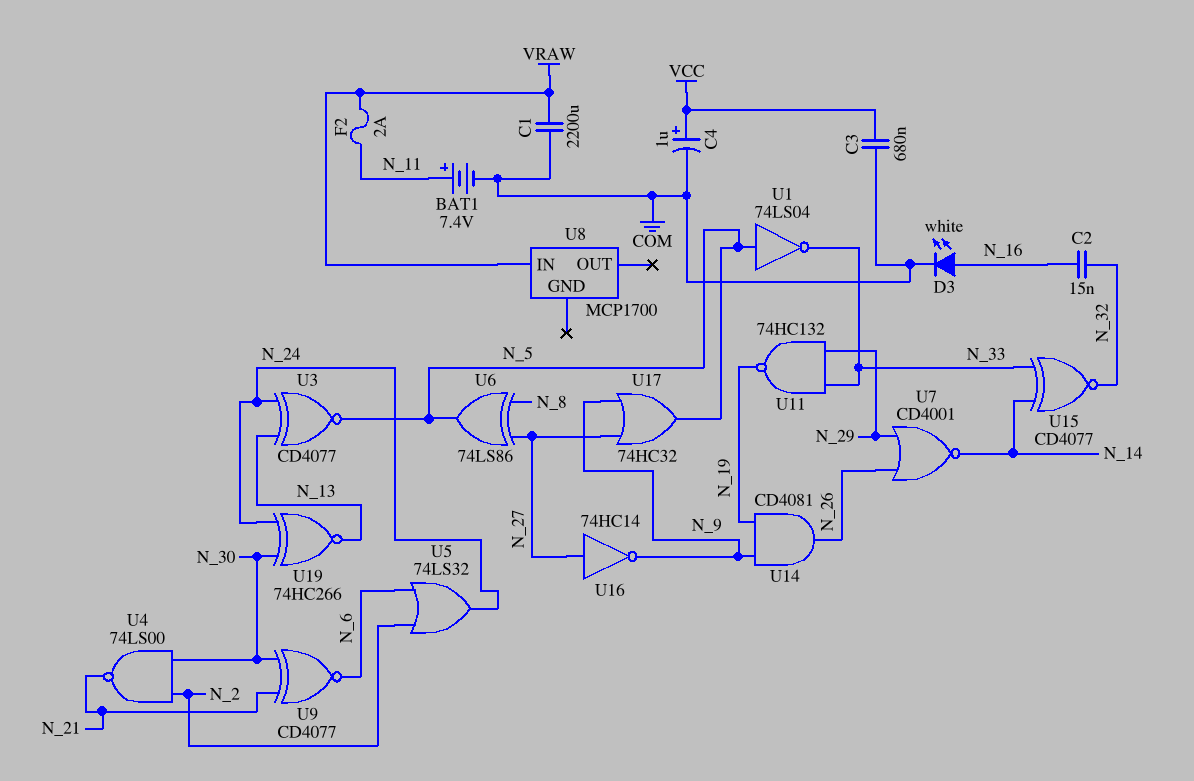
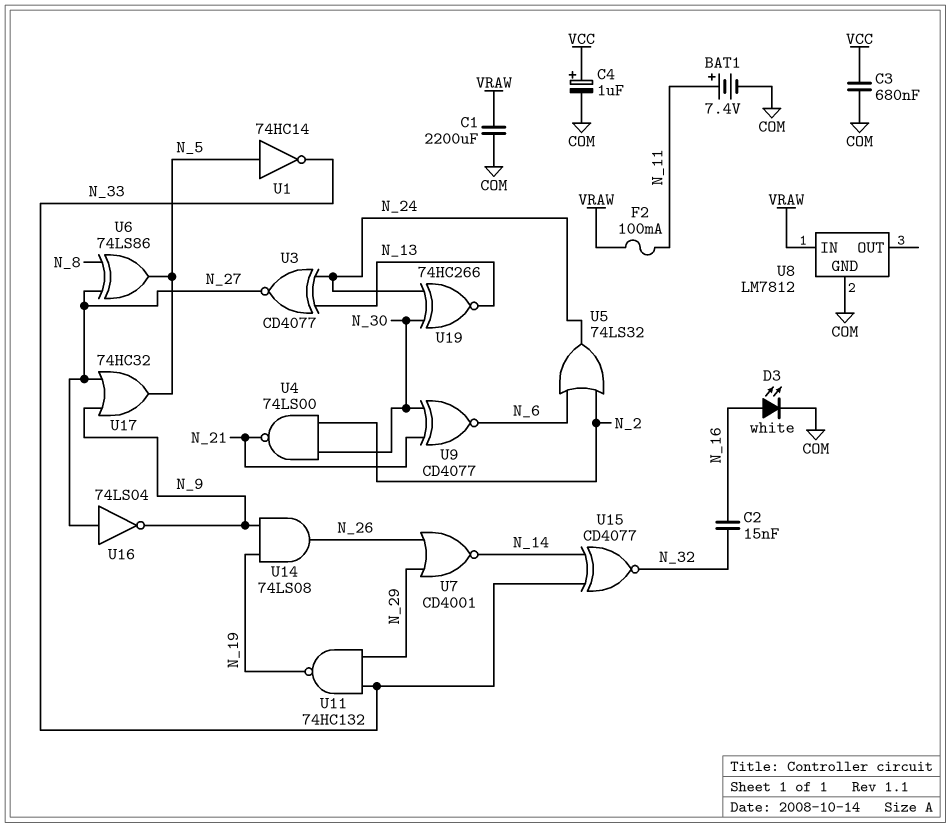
F2: 2A (N_11, VRAW) -> 100mA (N_11, VRAW)
U1: NOT 74LS04 (in N_5, out N_33) -> NOT 74HC14 (in N_5, out N_33)
U3: XNOR CD4077 (in N_13, in N_24, out N_5) -> XNOR CD4077 (in N_13, in N_24, out N_27)
U8: MCP1700 -> LM7812
U8 pin GND: none -> COM
U14: AND CD4081 (in N_9, in N_19, out N_26) -> AND 74LS08 (in N_9, in N_19, out N_26)
U16: NOT 74HC14 (in N_27, out N_9) -> NOT 74LS04 (in N_27, out N_9)

